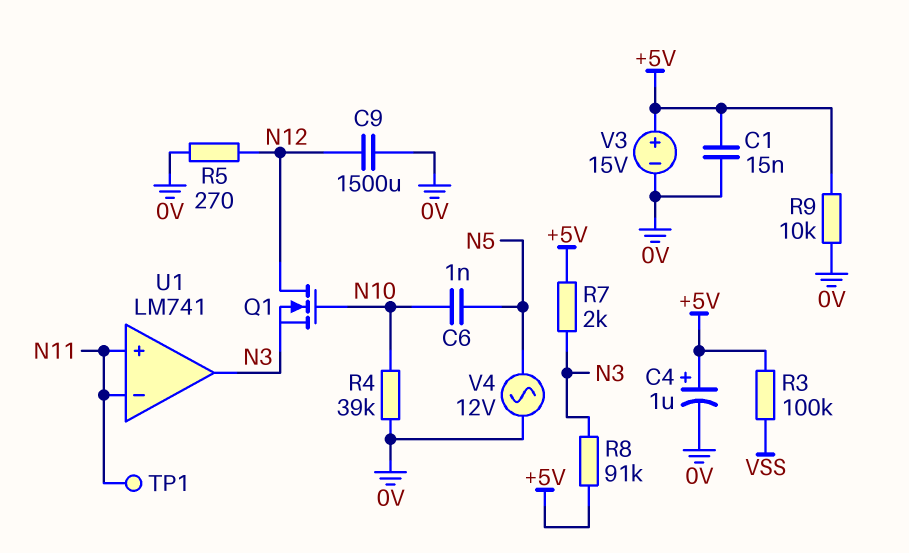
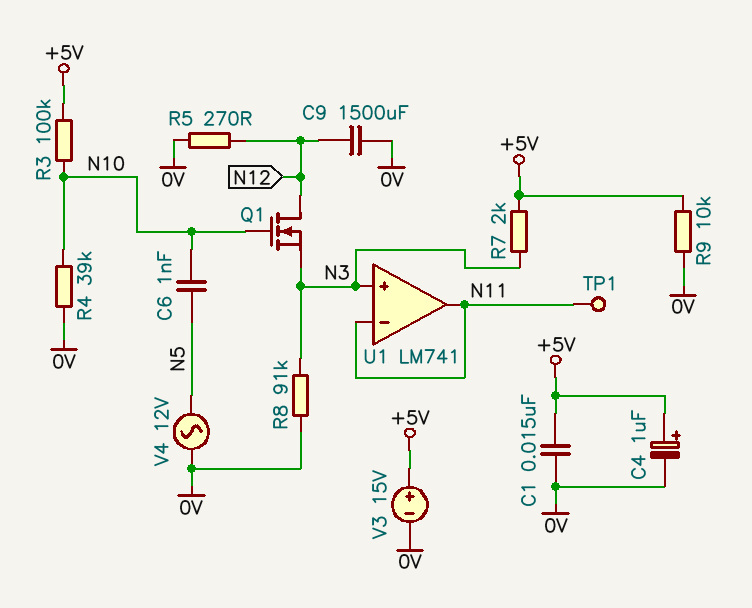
R3: 100k (+5V, VSS) -> 100k (+5V, N10)
R8: 91k (+5V, N3) -> 91k (0V, N3)
U1 pin in+: N11 -> N3
U1 pin out: N3 -> N11

